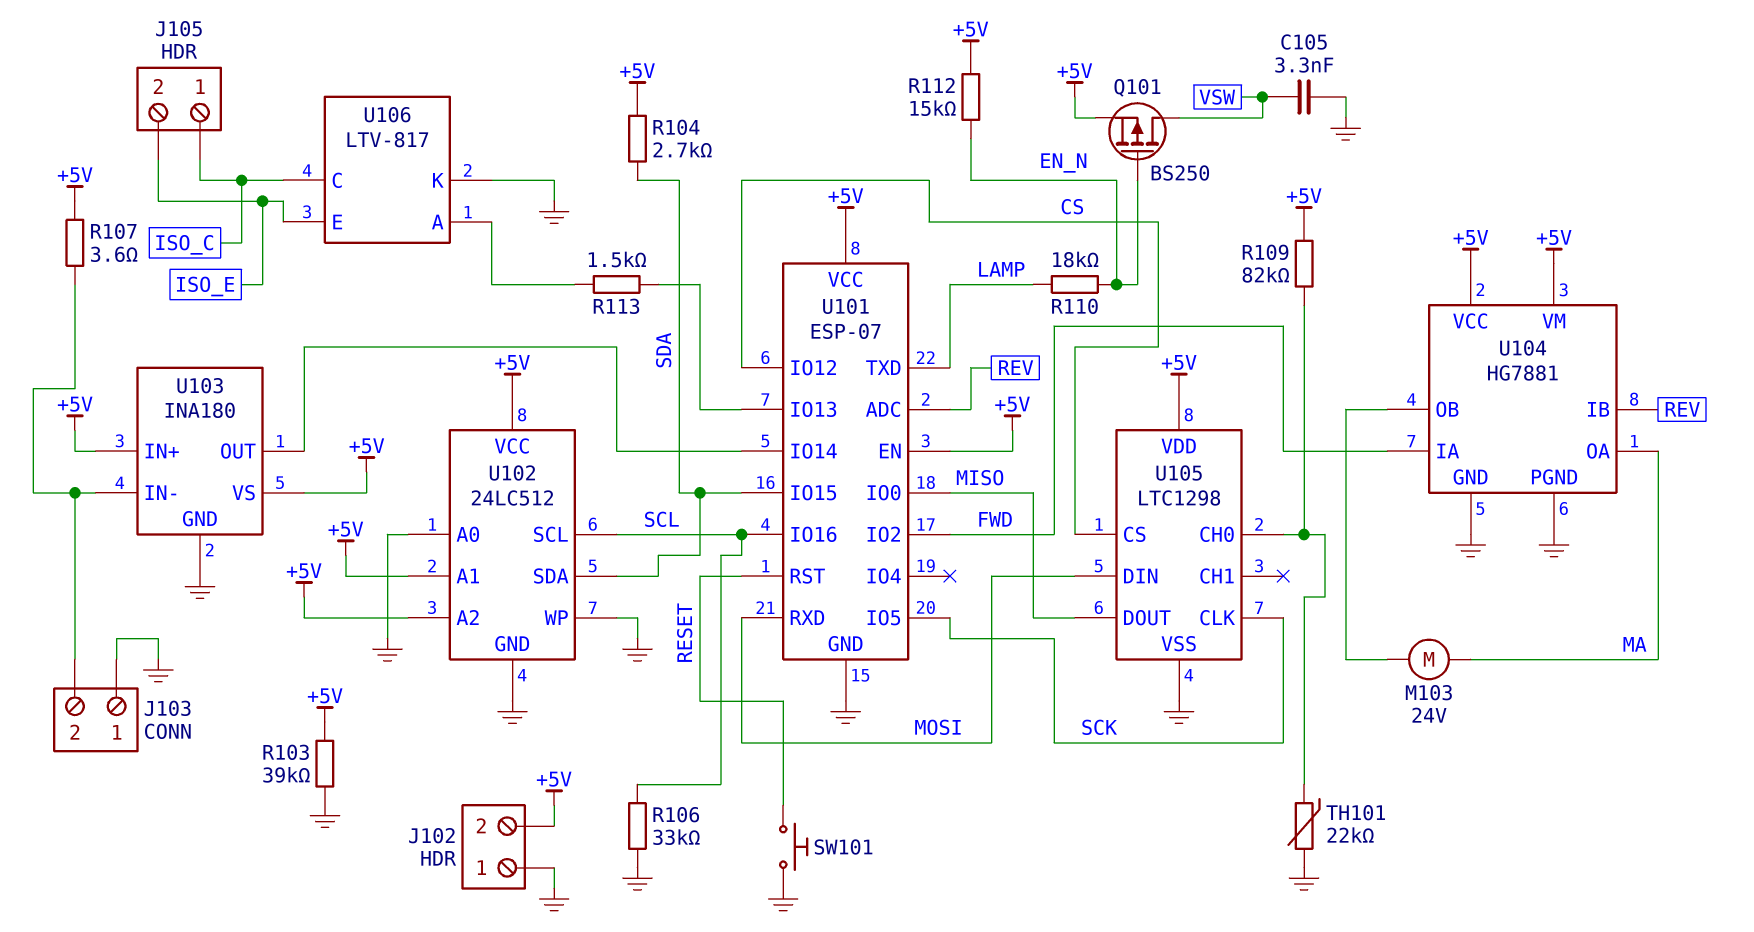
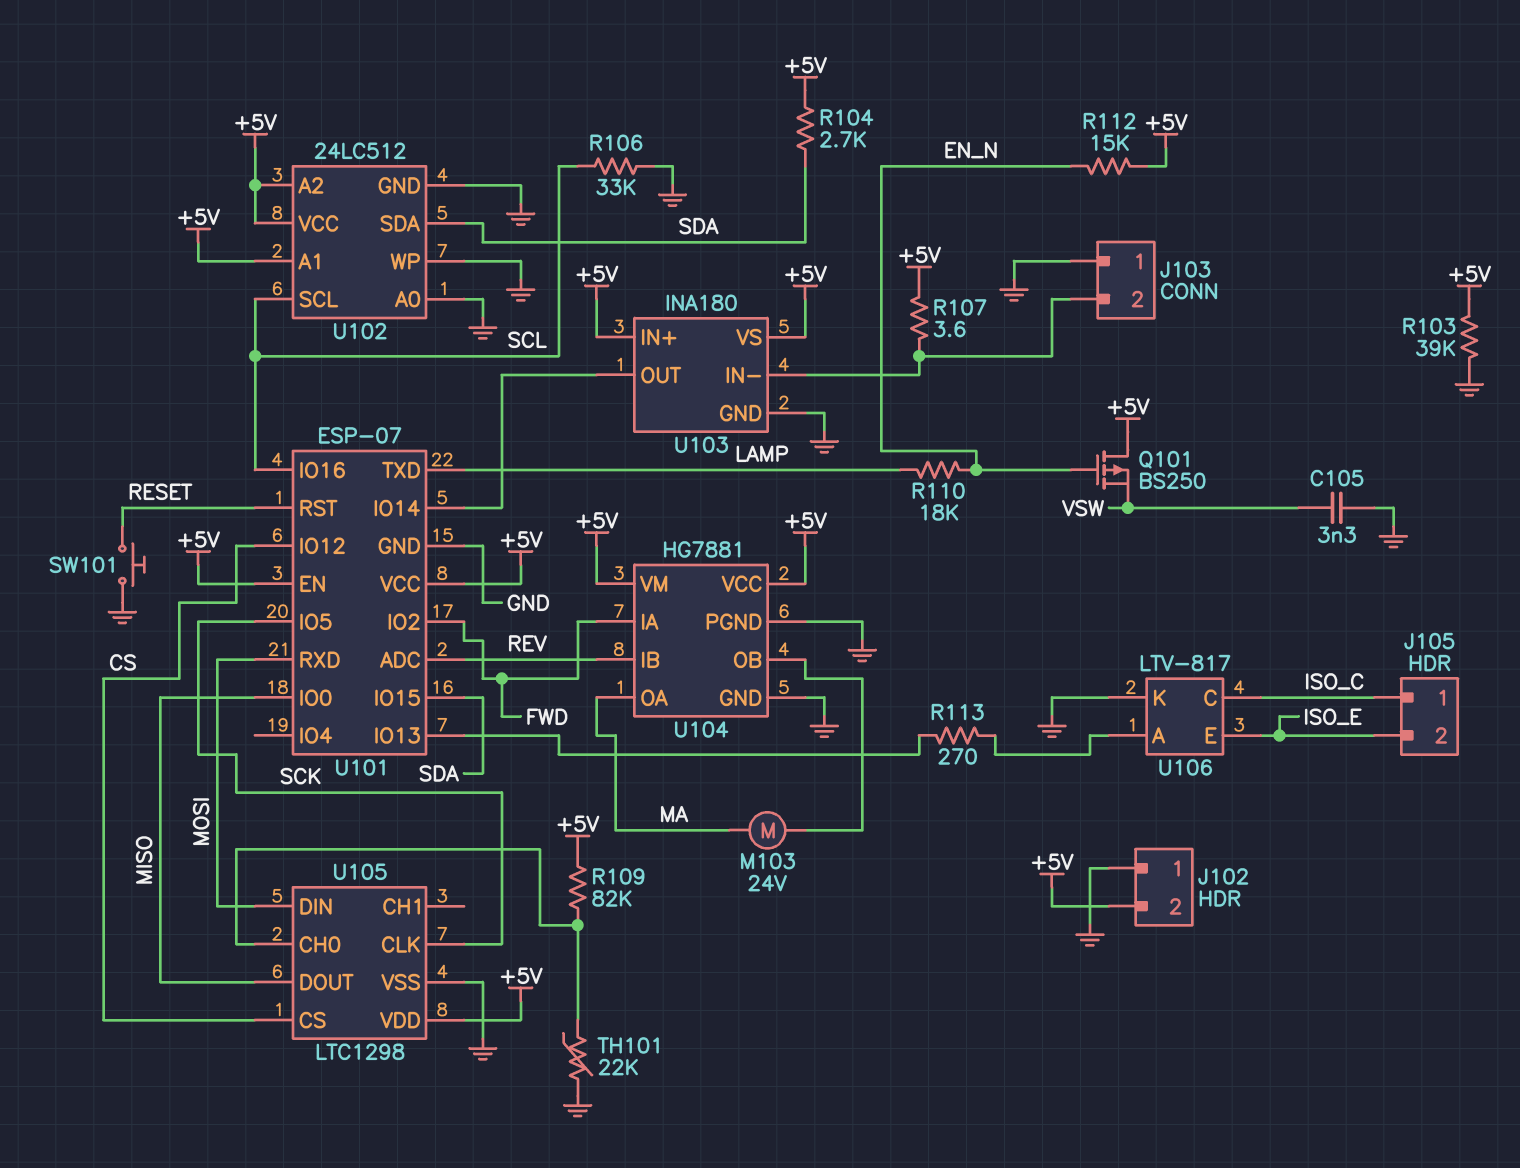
Q101: PMOS BS250 (G EN_N, D VSW, S +5V) -> PMOS BS250 (G EN_N, D +5V, S VSW)
R113: 1.5k (U101/IO13, U106/A) -> 270 (U101/IO13, U106/A)

